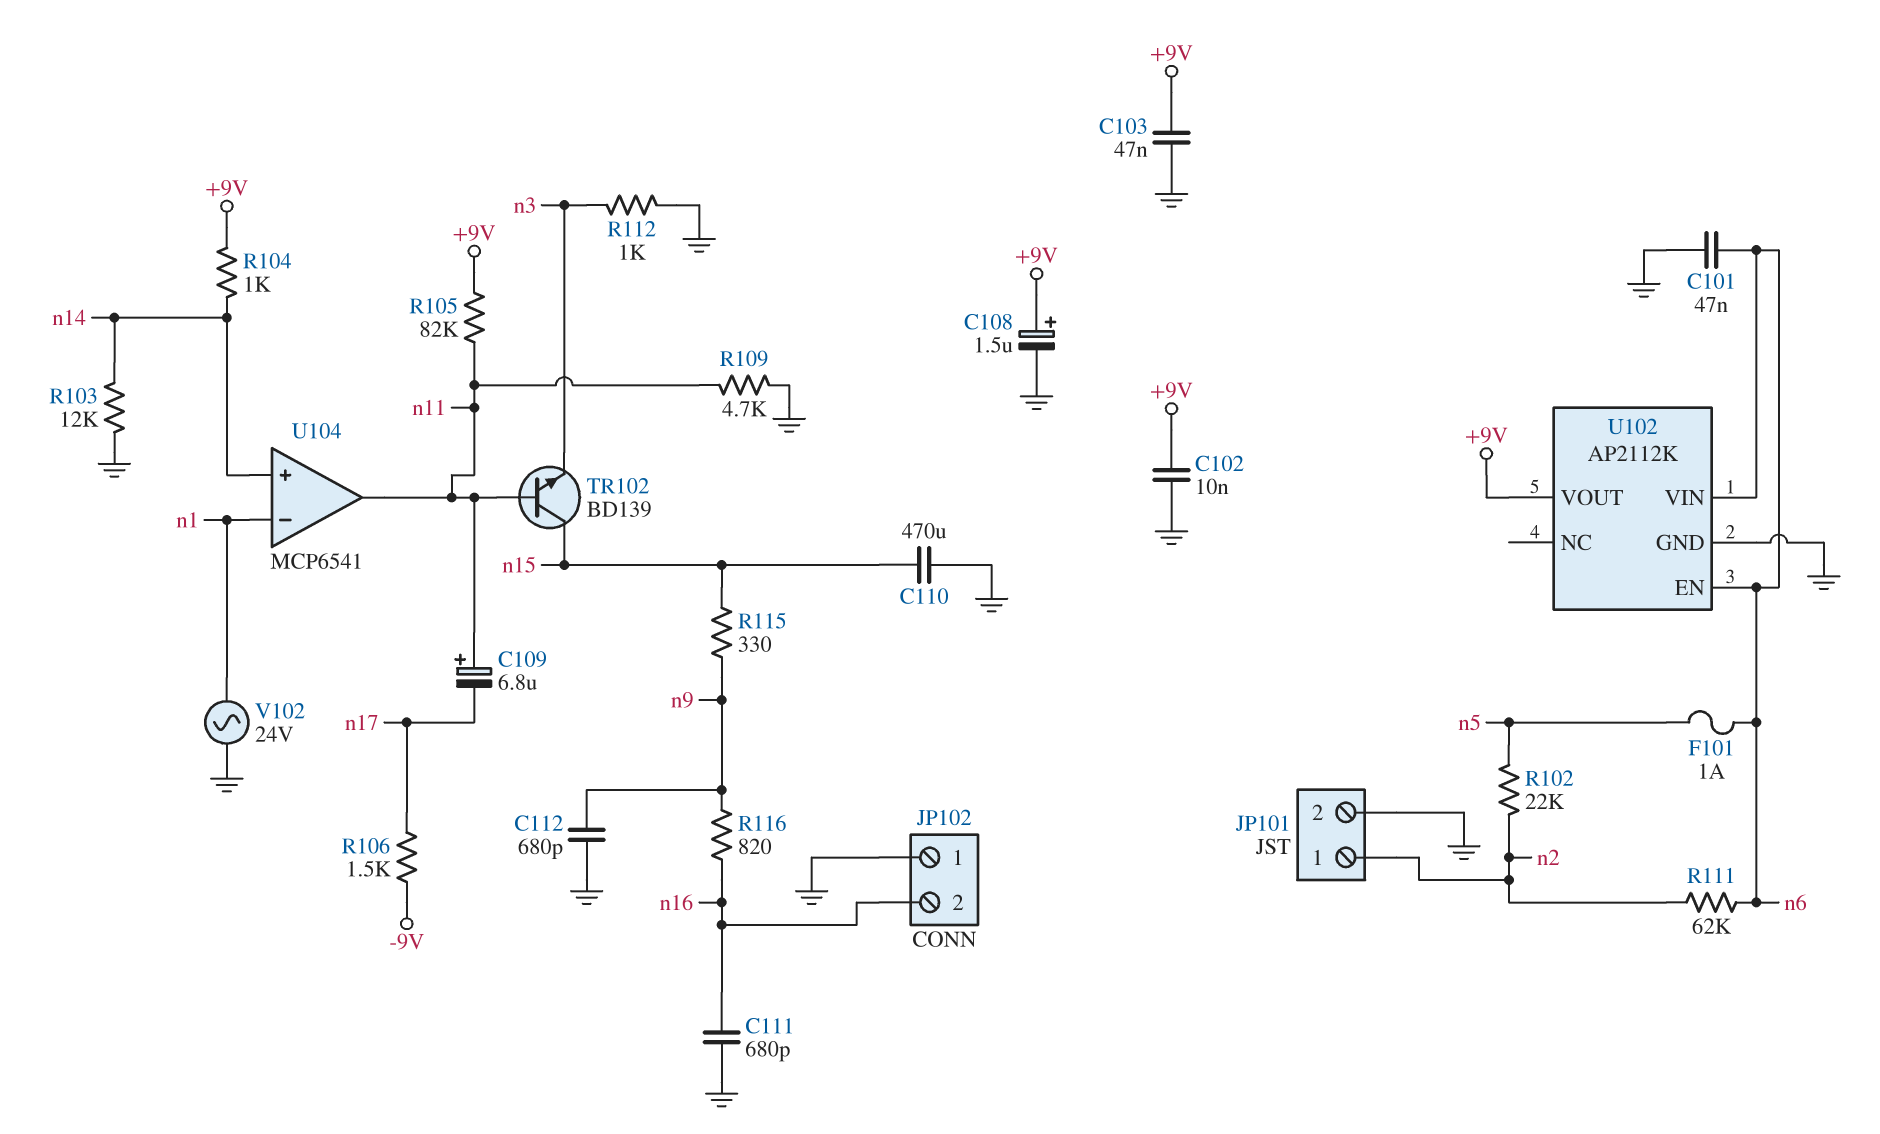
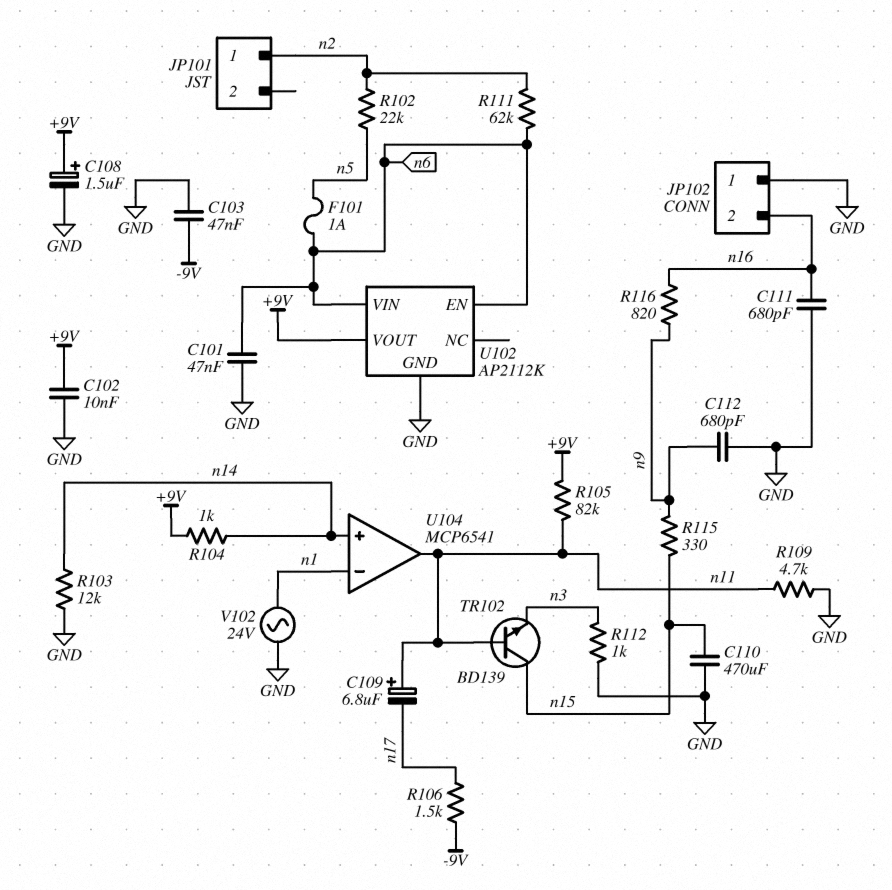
C103: 47nF (+9V, GND) -> 47nF (-9V, GND)
JP101 pin 2: GND -> none

